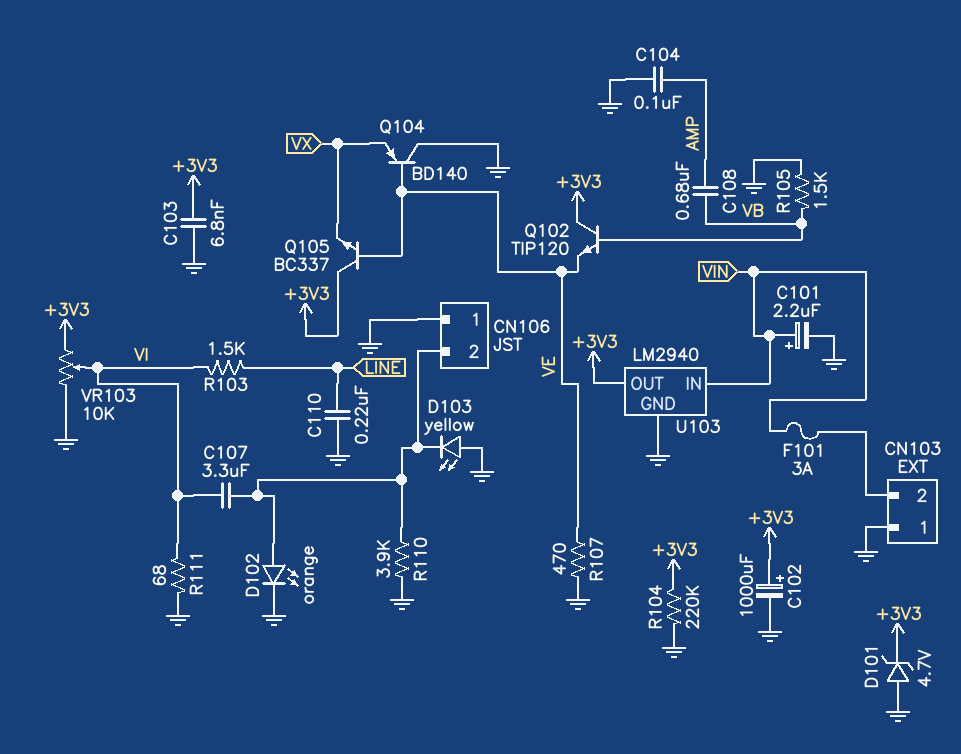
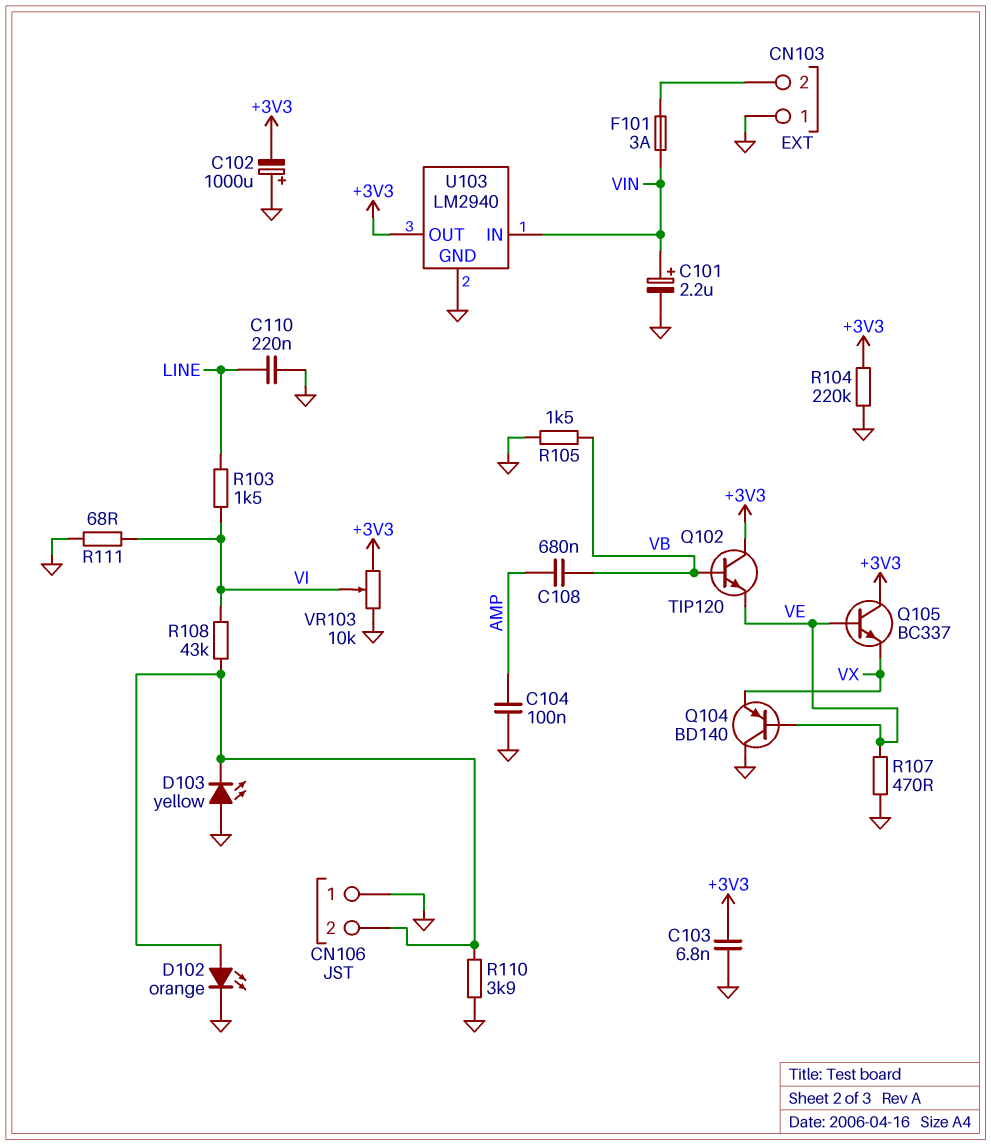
C102: 1000uF (plus +3V3, minus GND) -> 1000uF (plus GND, minus +3V3)
C107: 3.3uF (CN106/2, VI) -> none
D101: zener 4.7V (A GND, K +3V3) -> none
R108: none -> 43k (CN106/2, VI)

